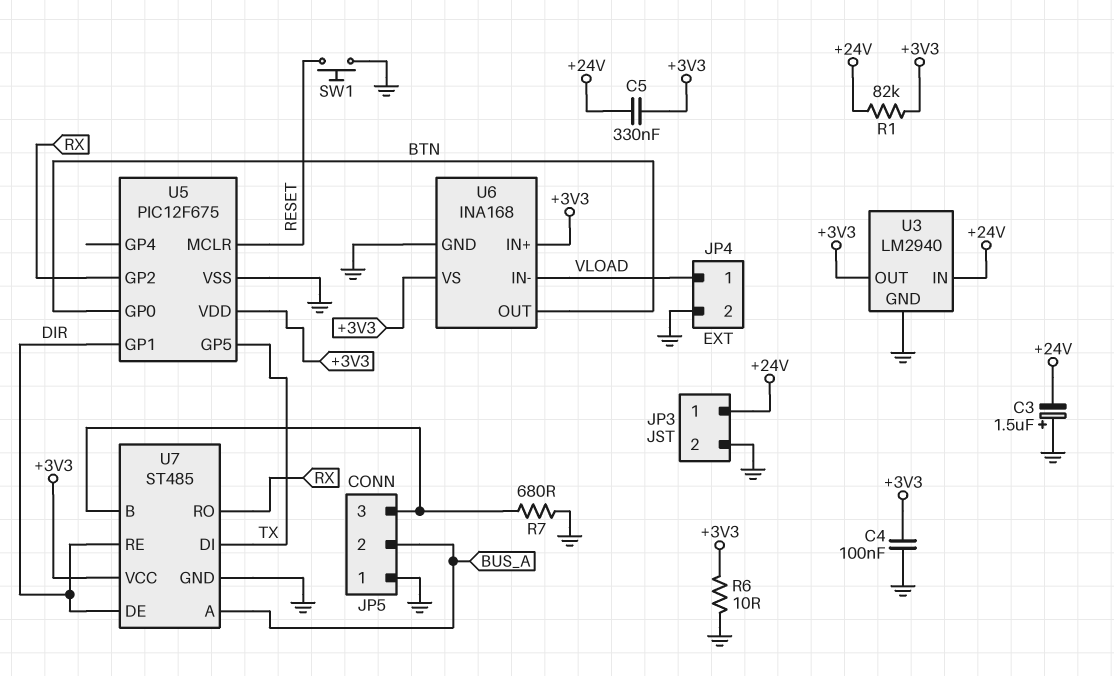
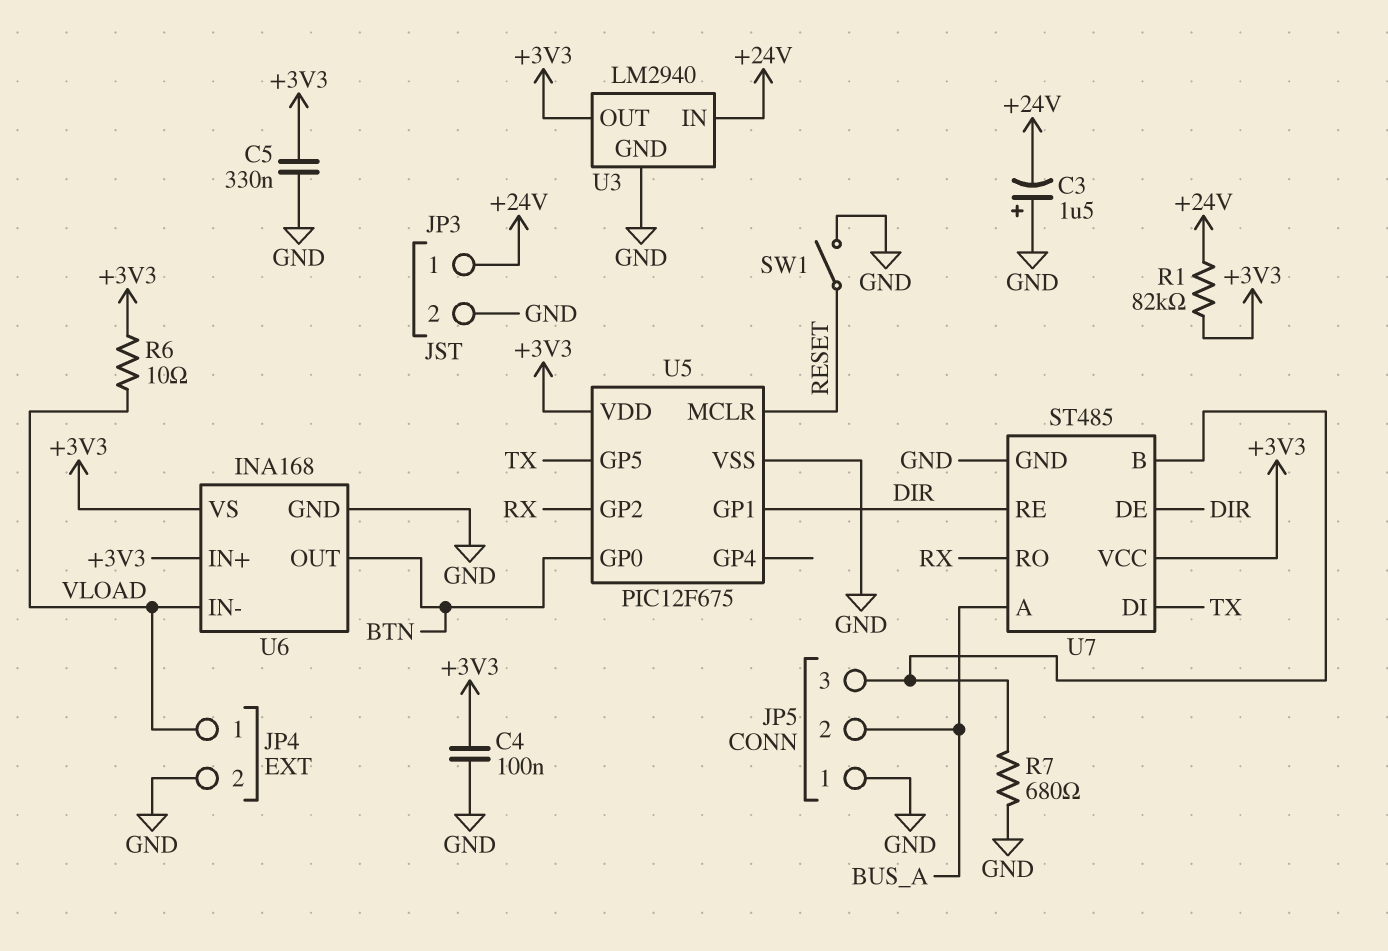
C5: 330nF (+3V3, +24V) -> 330nF (+3V3, GND)
R6: 10 (+3V3, GND) -> 10 (+3V3, VLOAD)
SW1: button (GND, RESET) -> switch (GND, RESET)

